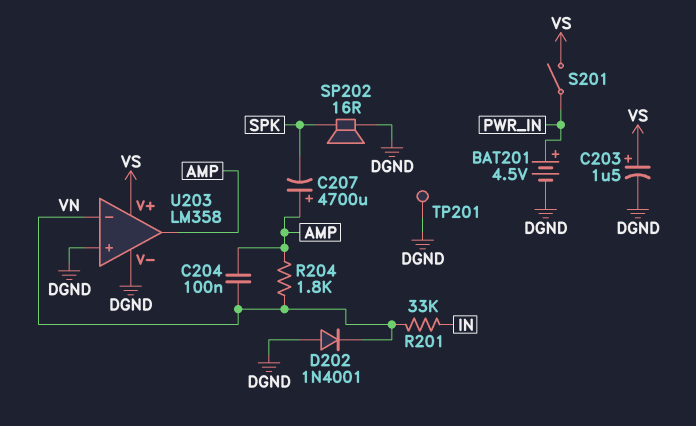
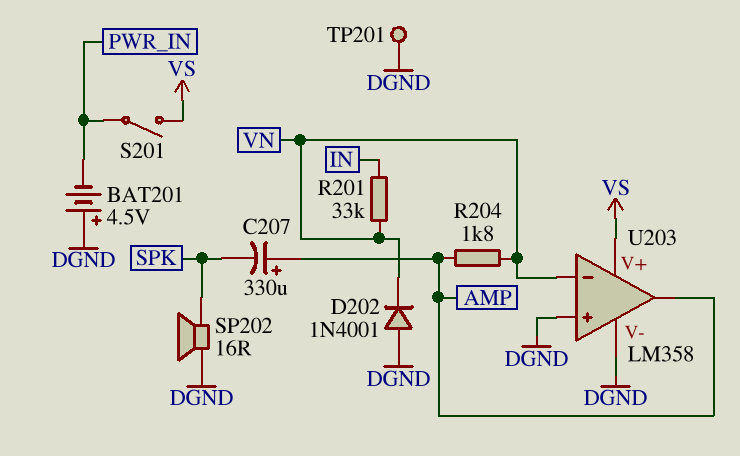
BAT201: 4.5V (plus PWR_IN, minus DGND) -> 4.5V (plus DGND, minus PWR_IN)
C203: 1.5uF (plus VS, minus DGND) -> none
C204: 100nF (AMP, VN) -> none
C207: 4700uF (plus AMP, minus SPK) -> 330uF (plus AMP, minus SPK)

